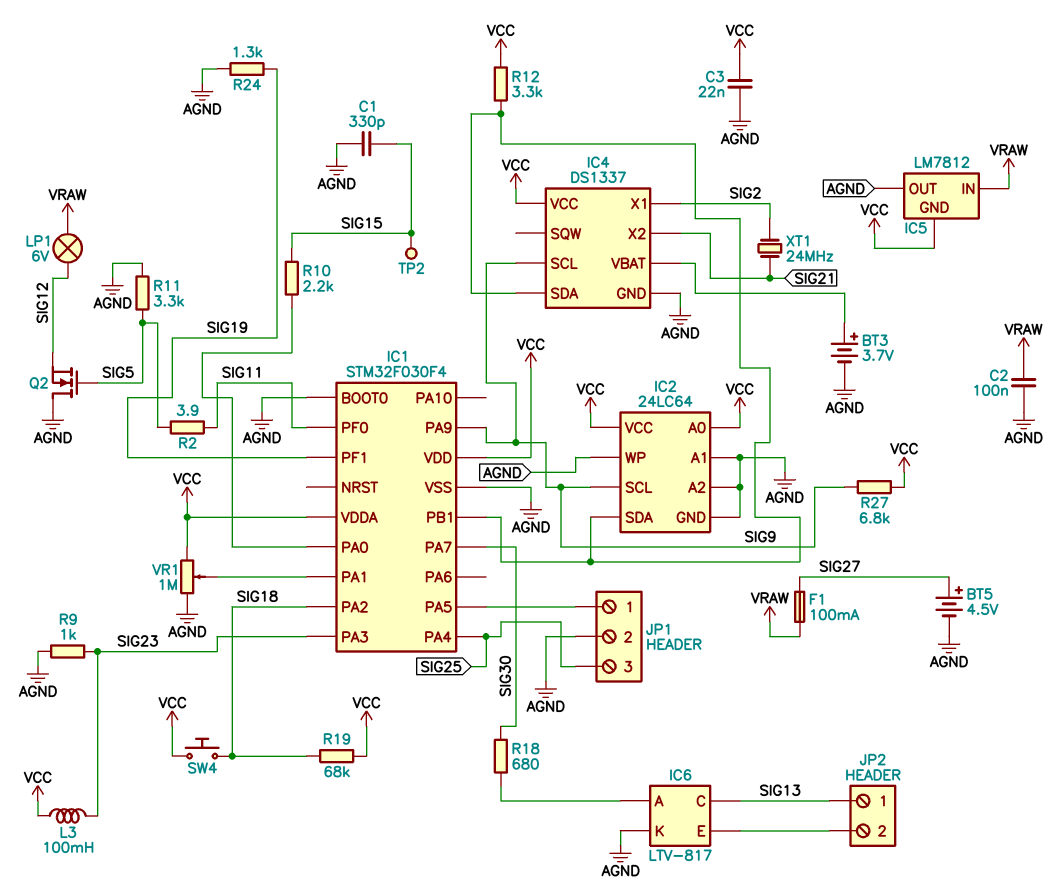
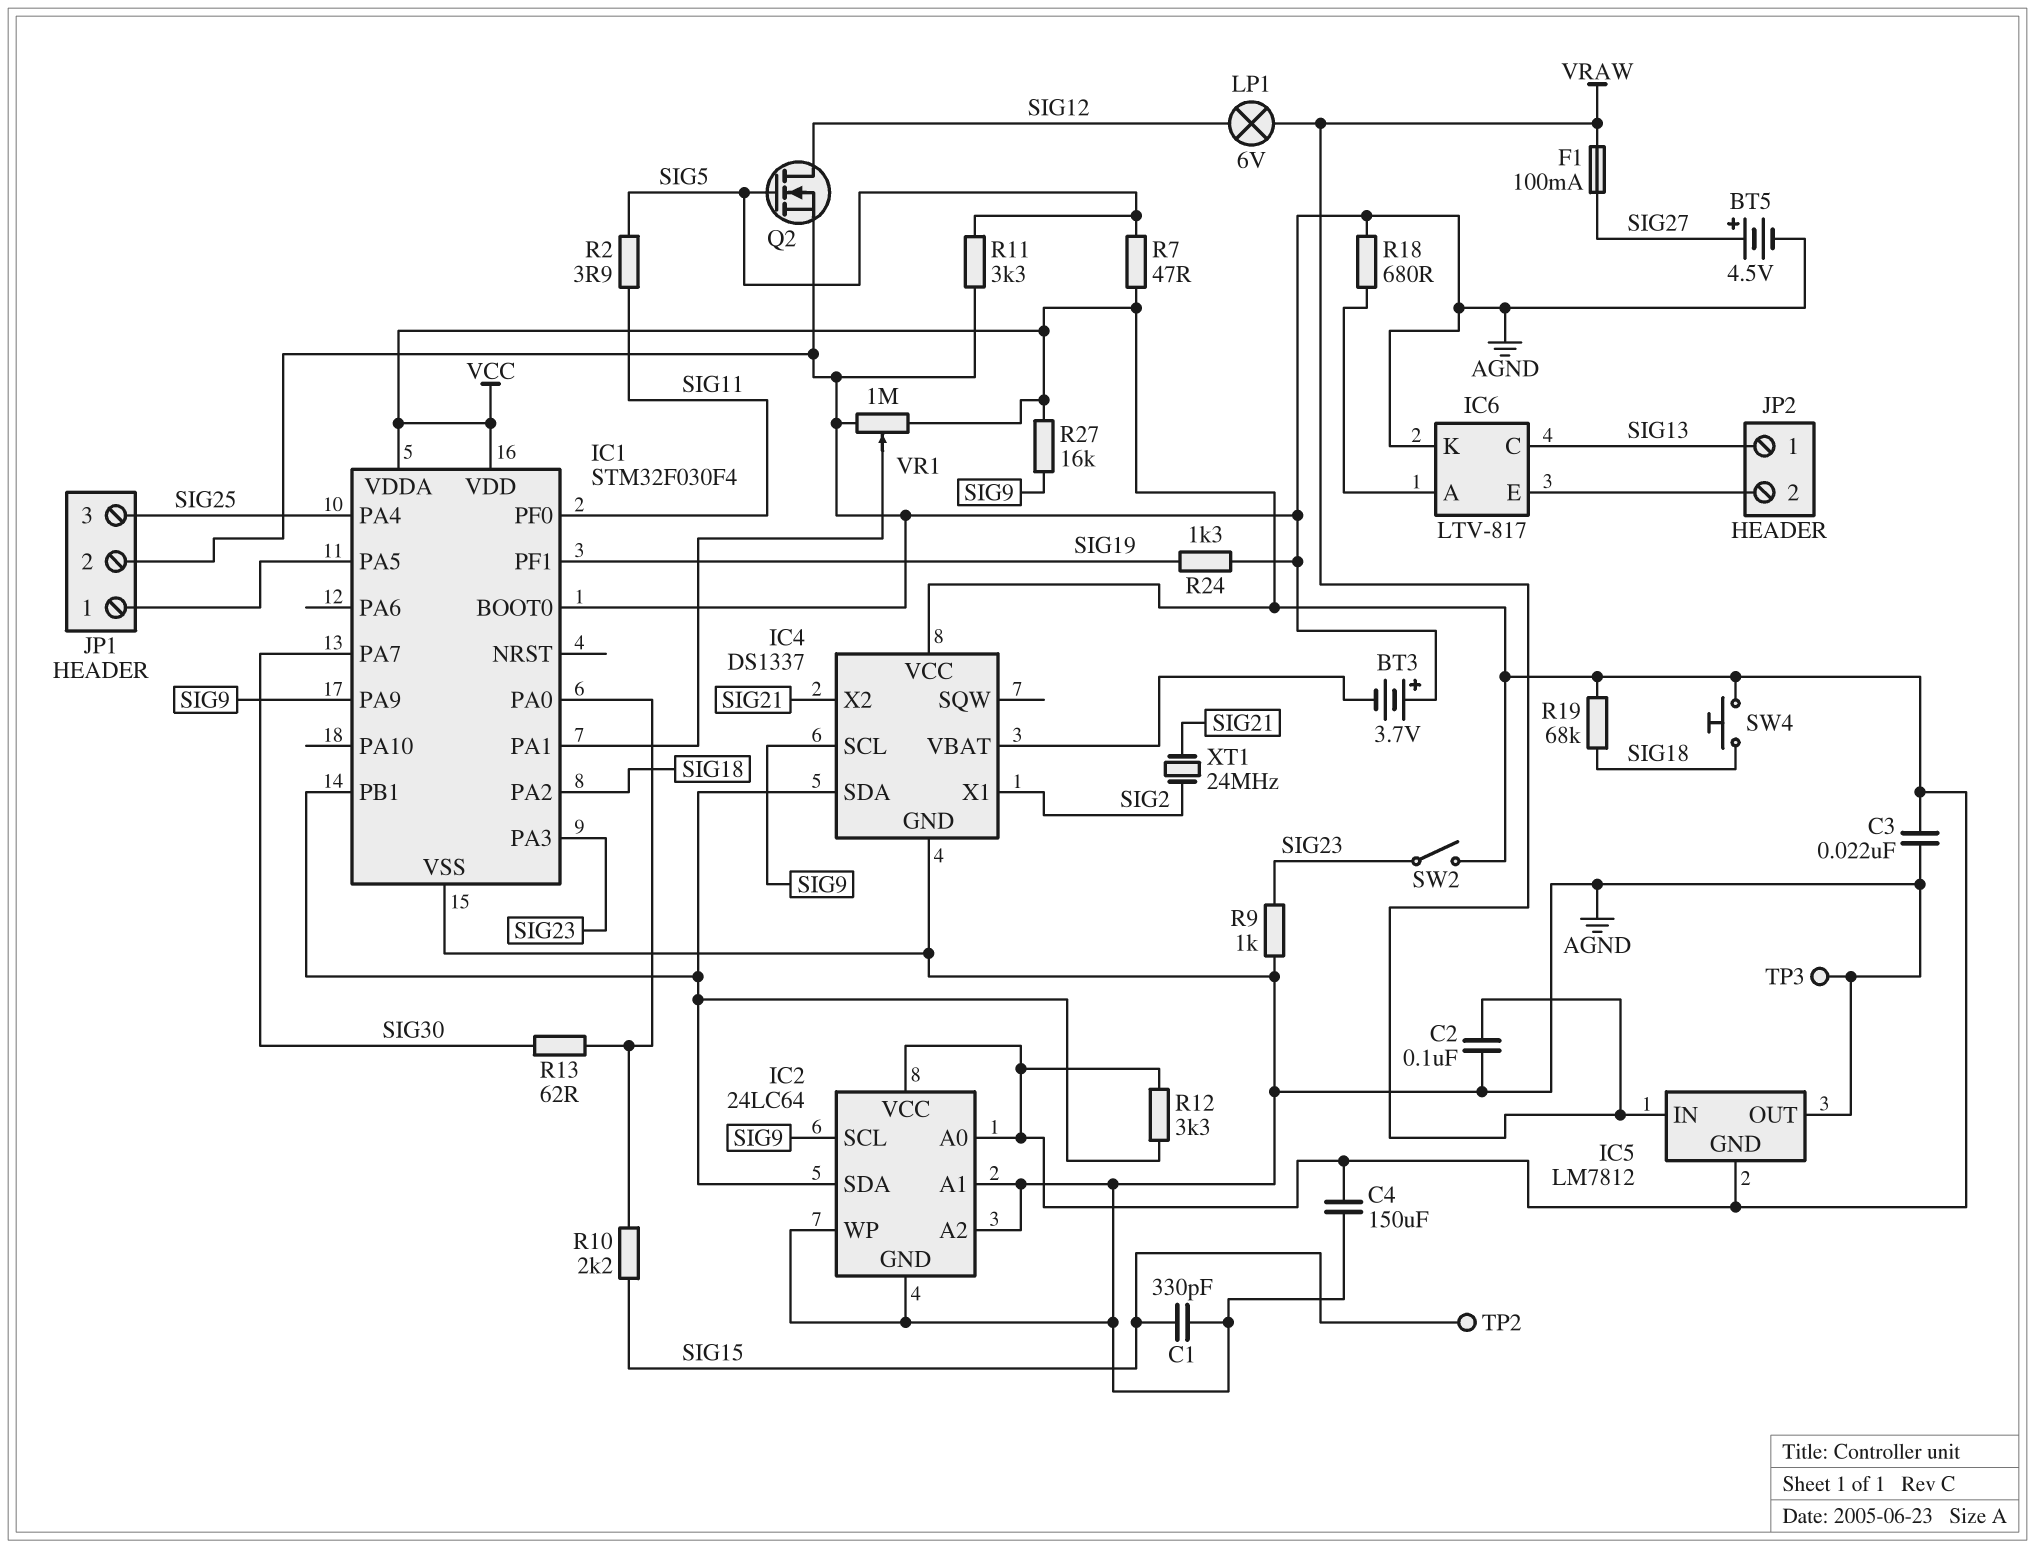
BT3: 3.7V (plus IC4/VBAT, minus AGND) -> 3.7V (plus AGND, minus IC4/VBAT)
C4: none -> 150uF (AGND, VCC)
L3: 100mH (SIG23, VCC) -> none
Q2: NMOS (G SIG5, D AGND, S SIG12) -> NMOS (G SIG5, D SIG12, S AGND)
R7: none -> 47 (SIG5, VCC)
R13: none -> 62 (IC1/PA0, SIG30)
R18: 680 (IC6/A, SIG30) -> 680 (AGND, IC6/A)
R27: 6.8k (SIG9, VCC) -> 16k (SIG9, VCC)
SW2: none -> switch (SIG23, VCC)
TP3: none -> test point (AGND)

